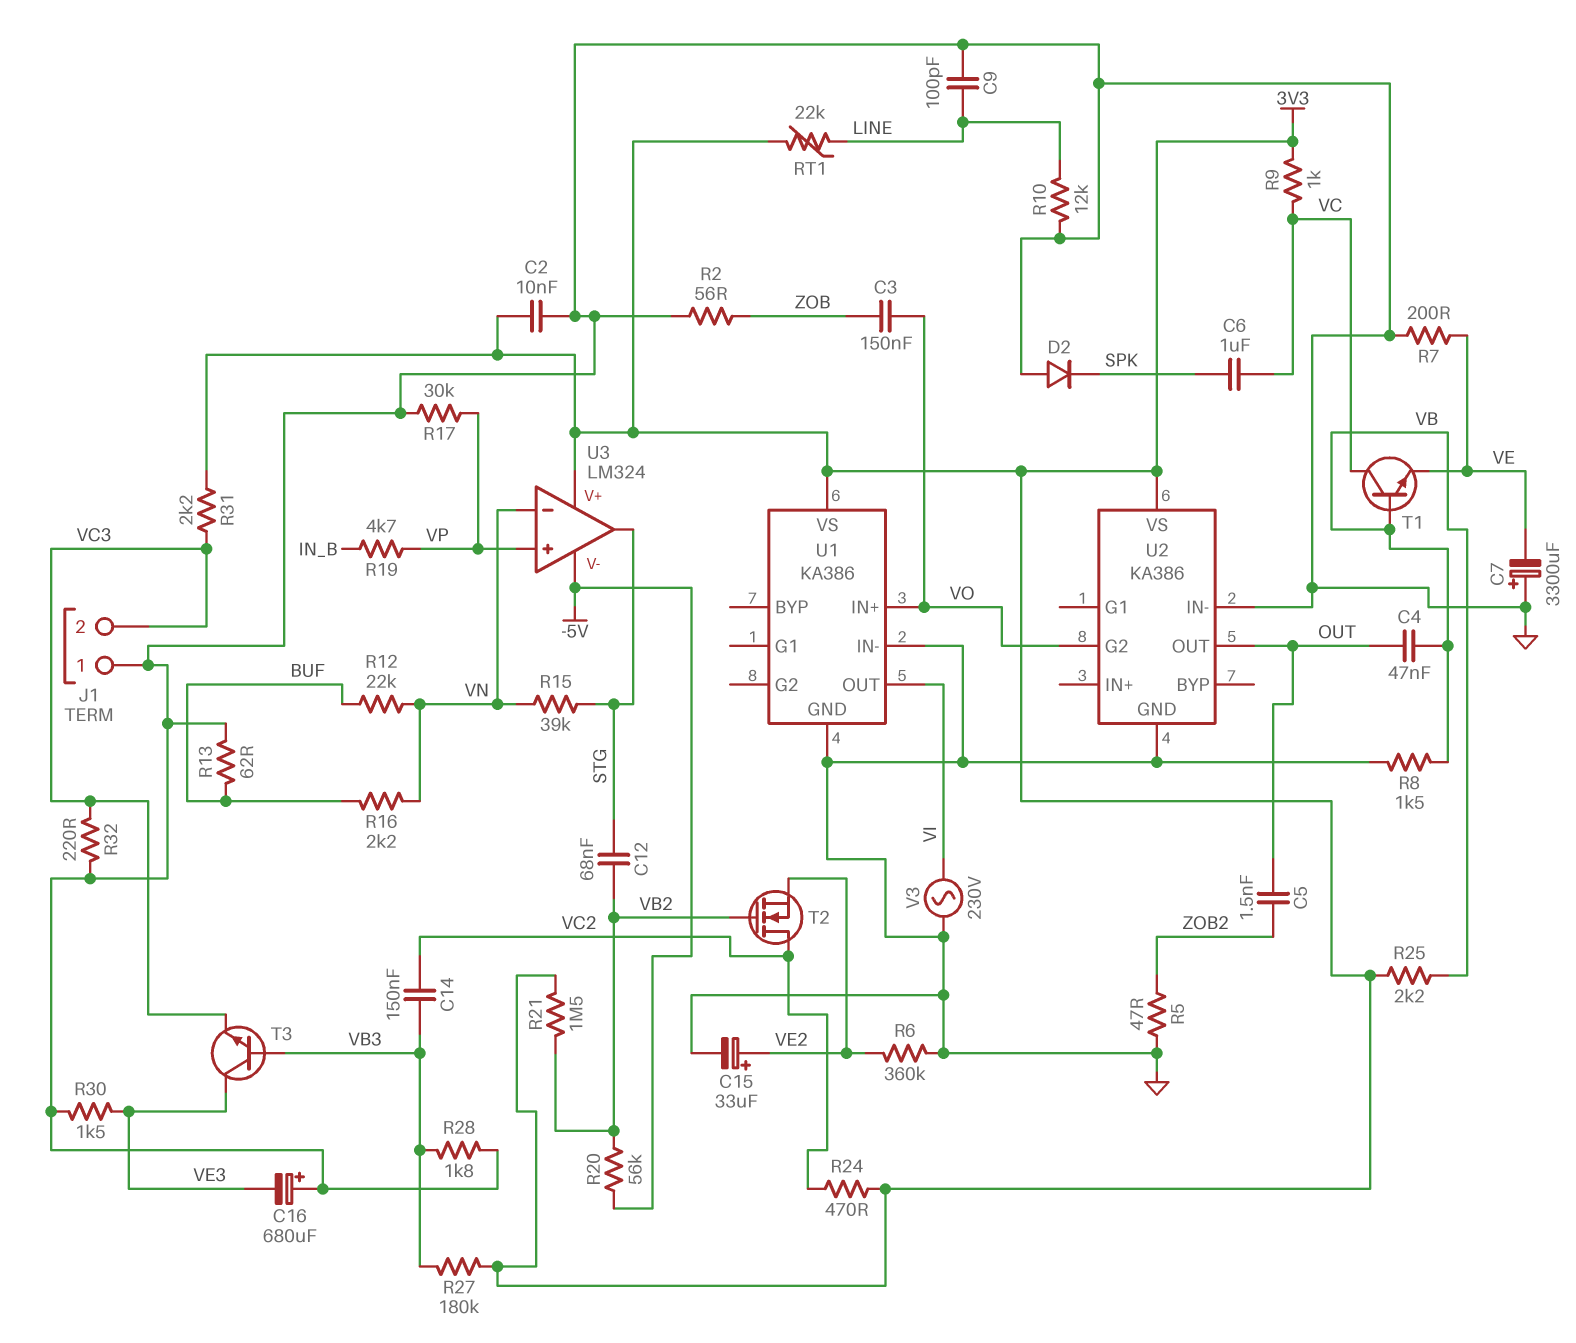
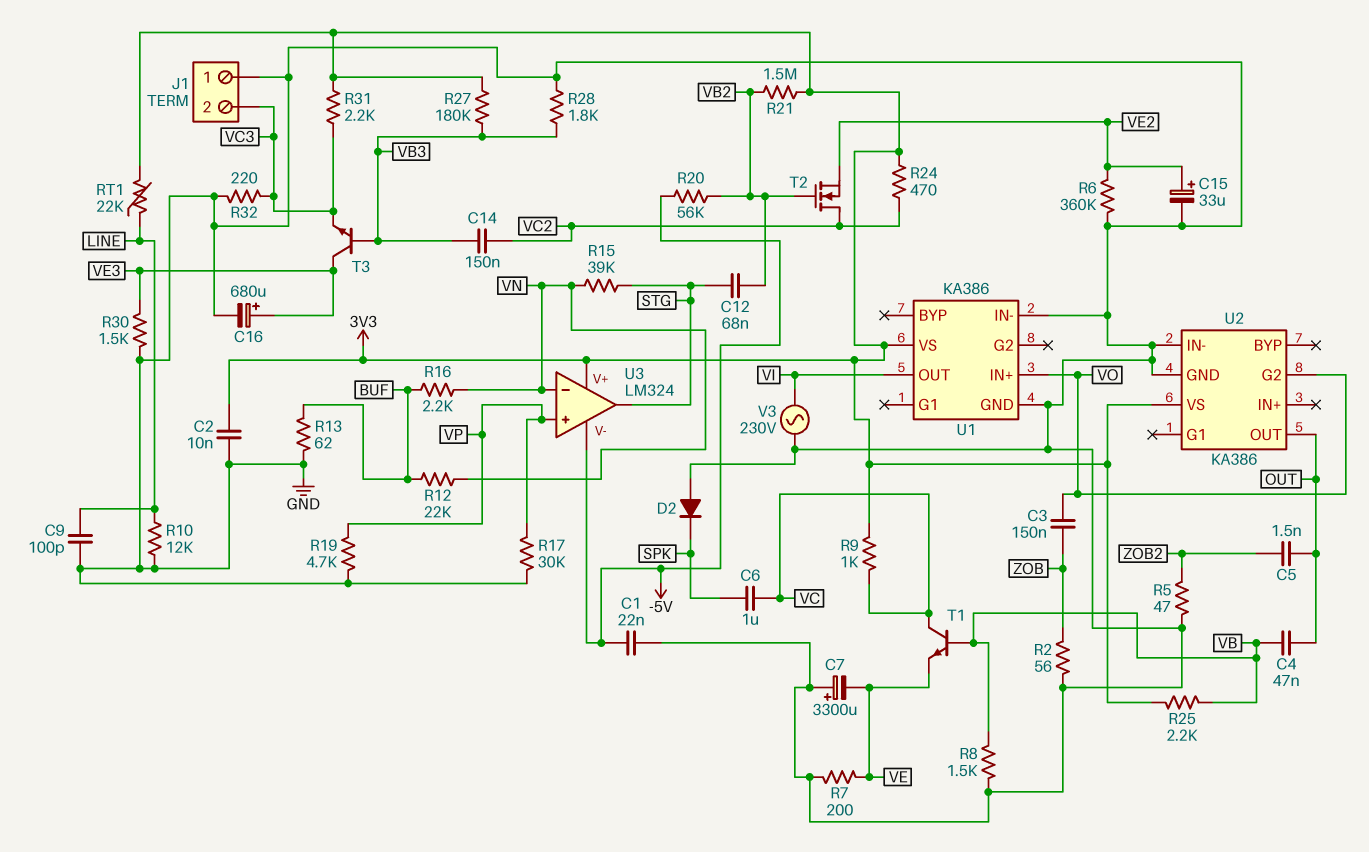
C1: none -> 22nF (-5V, GND)
C16: 680uF (plus GND, minus VE3) -> 680uF (plus VE3, minus GND)
R19: 4.7k (IN_B, VP) -> 4.7k (GND, VP)

